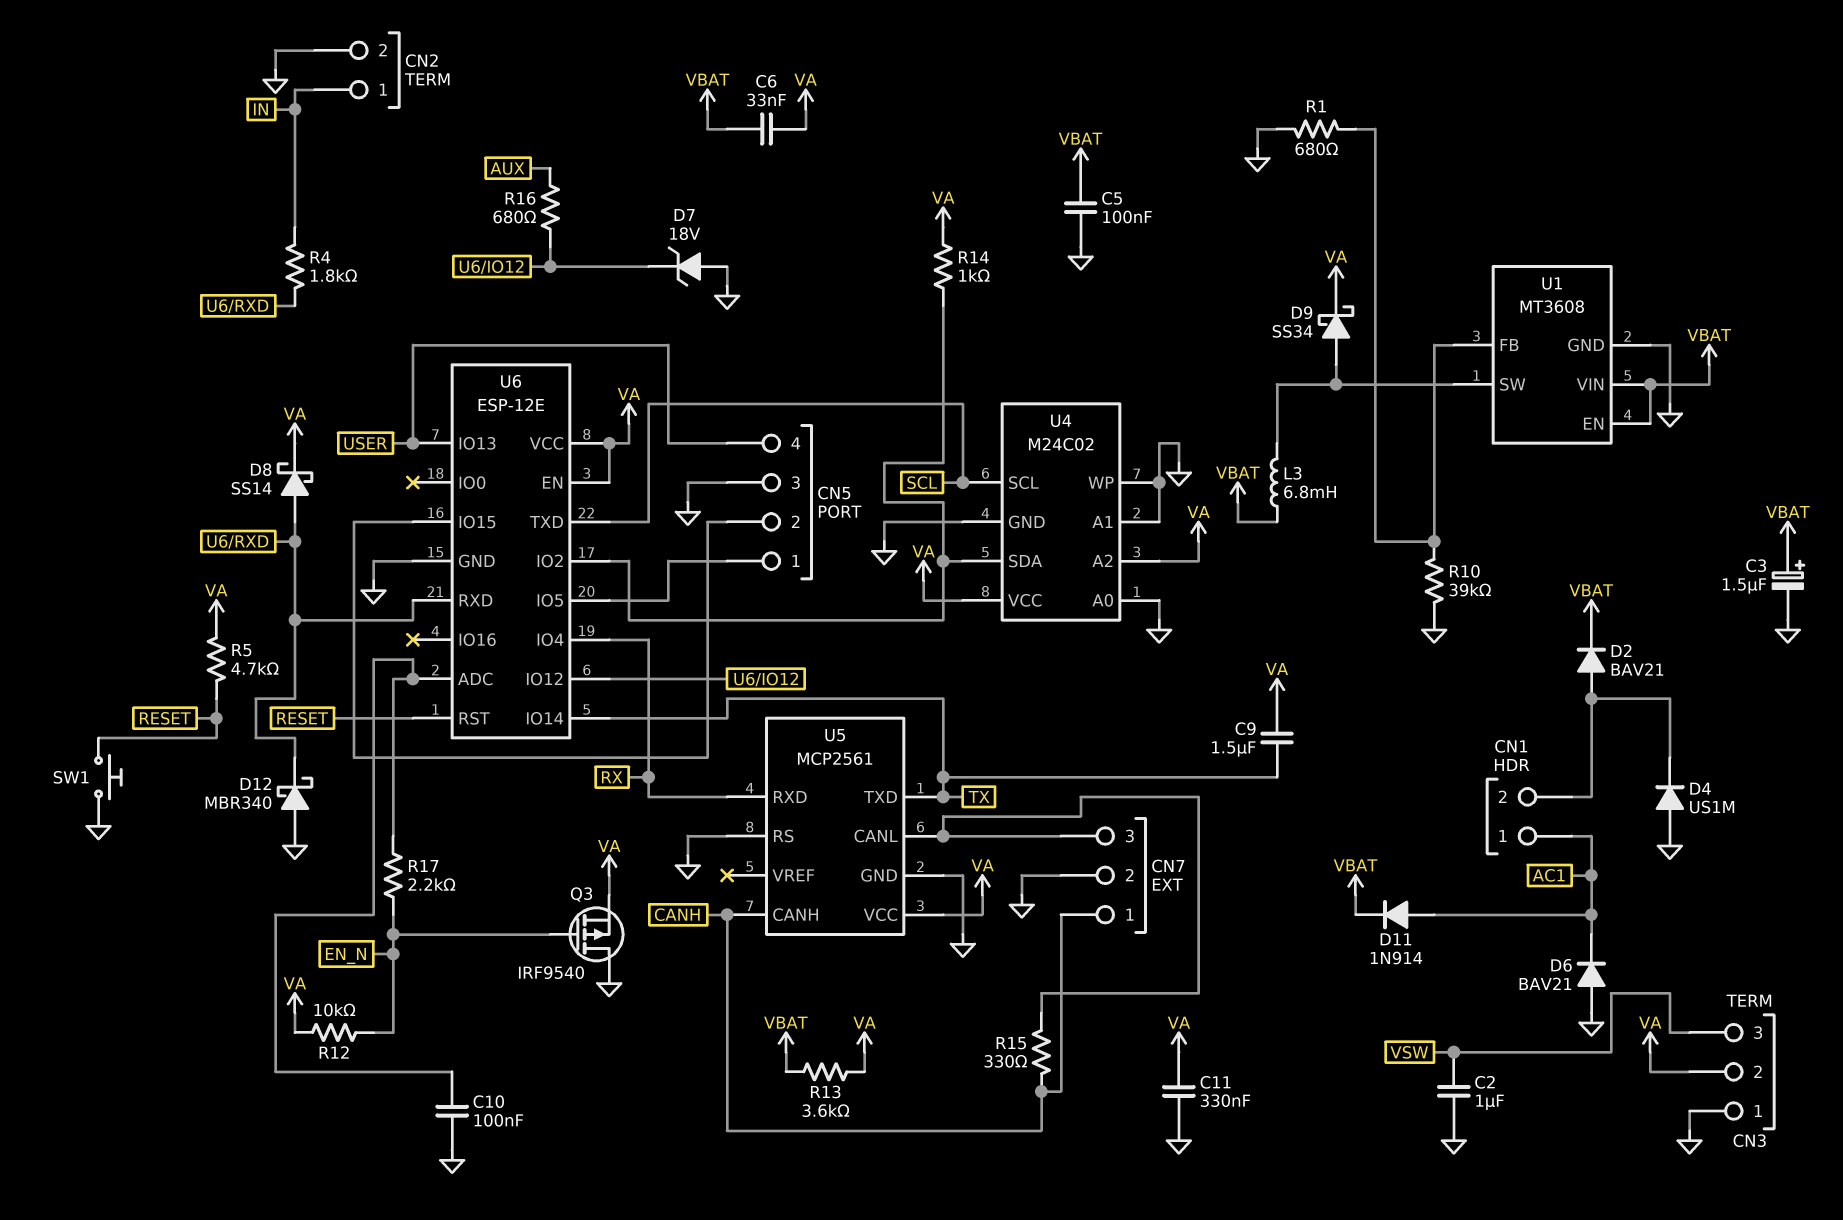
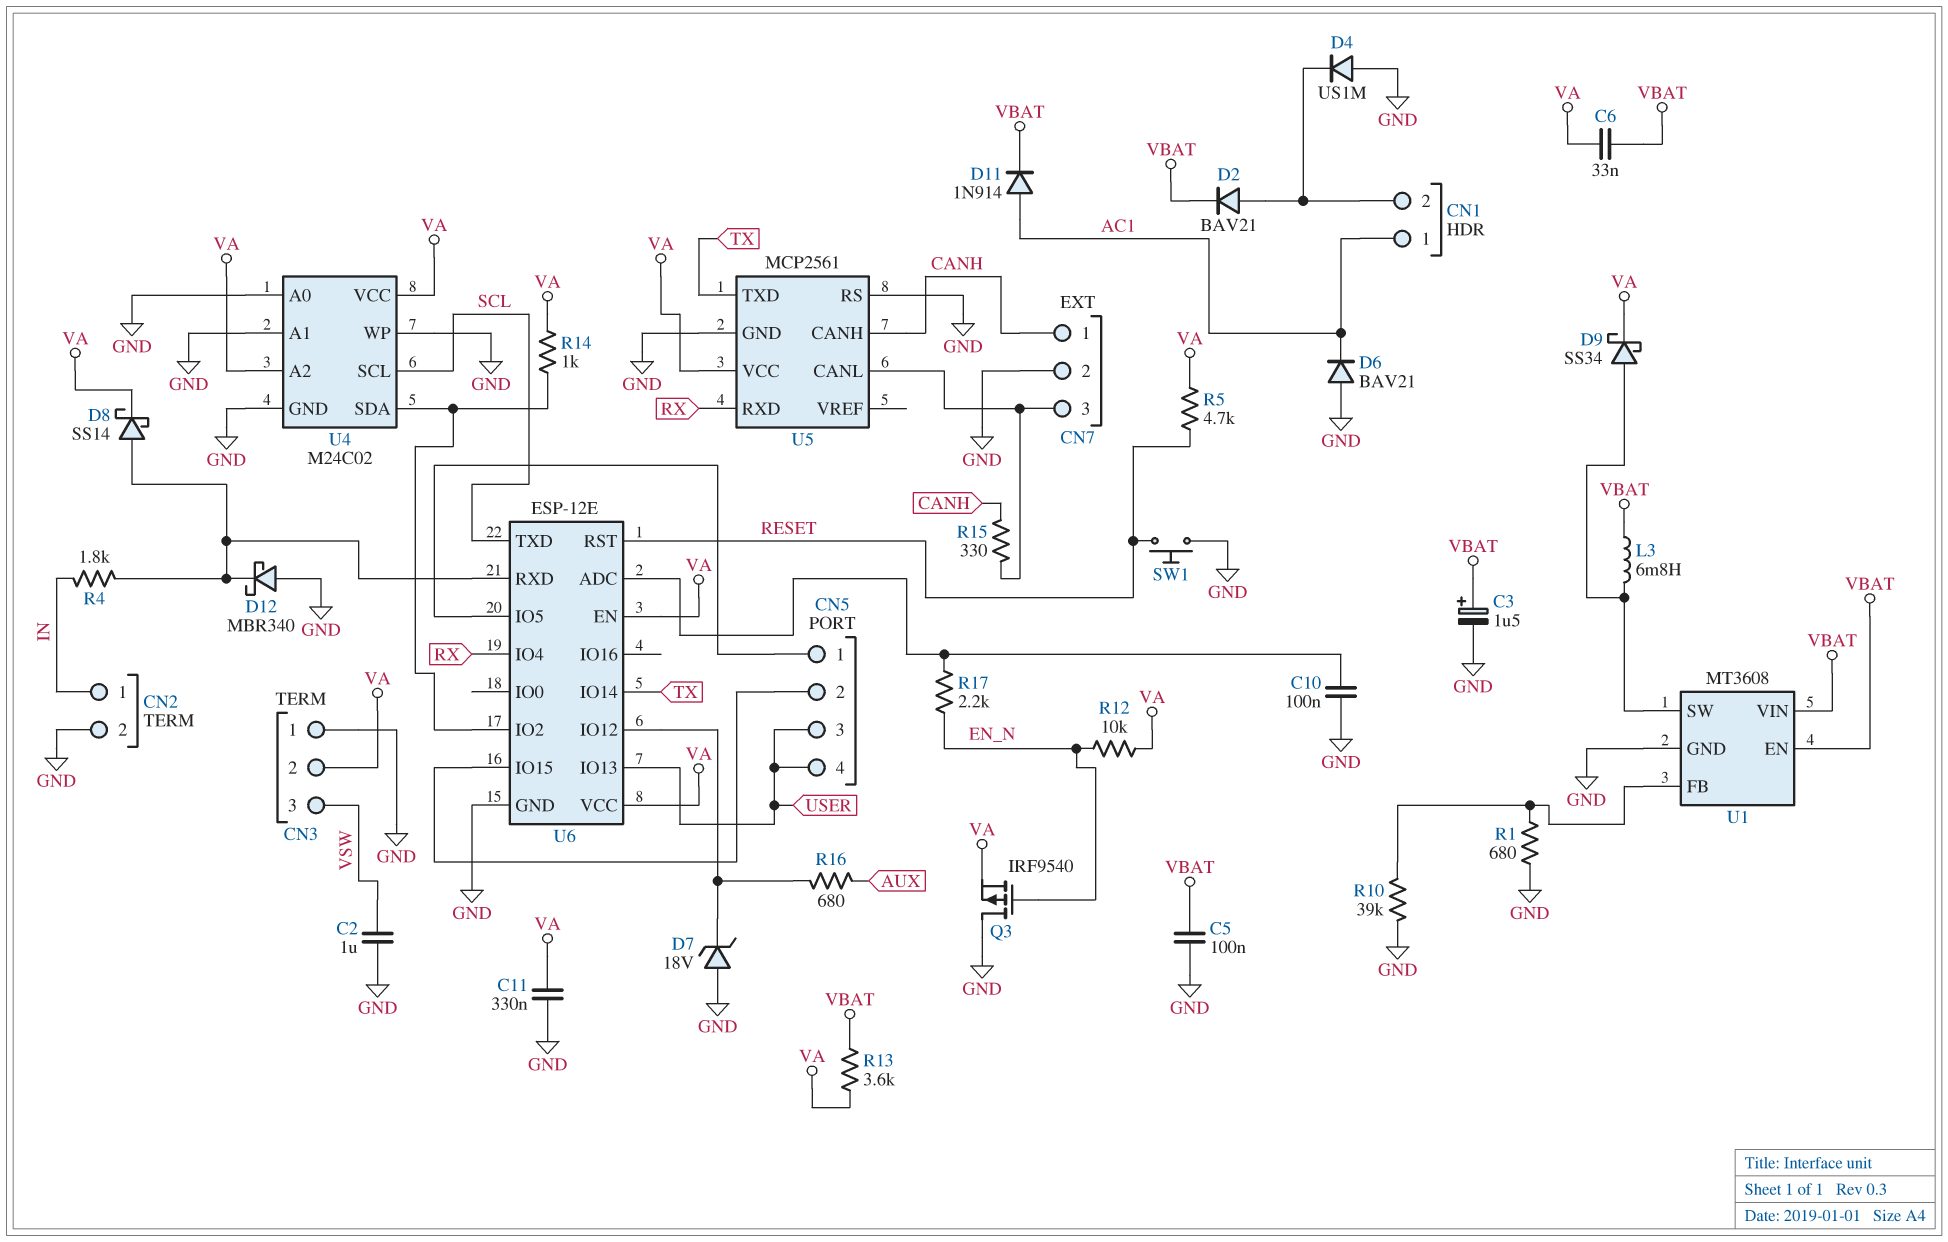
C9: 1.5uF (TX, VA) -> none
CN5 pin 3: GND -> USER

